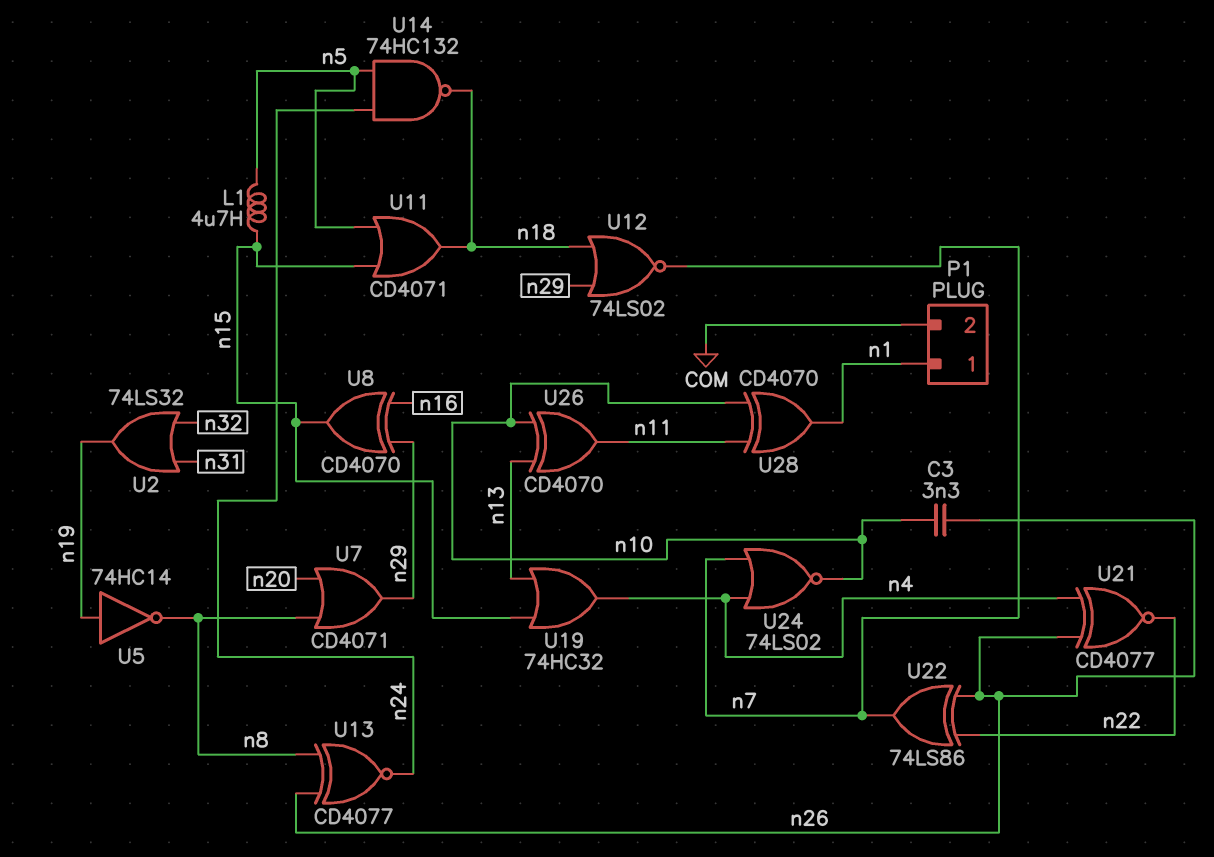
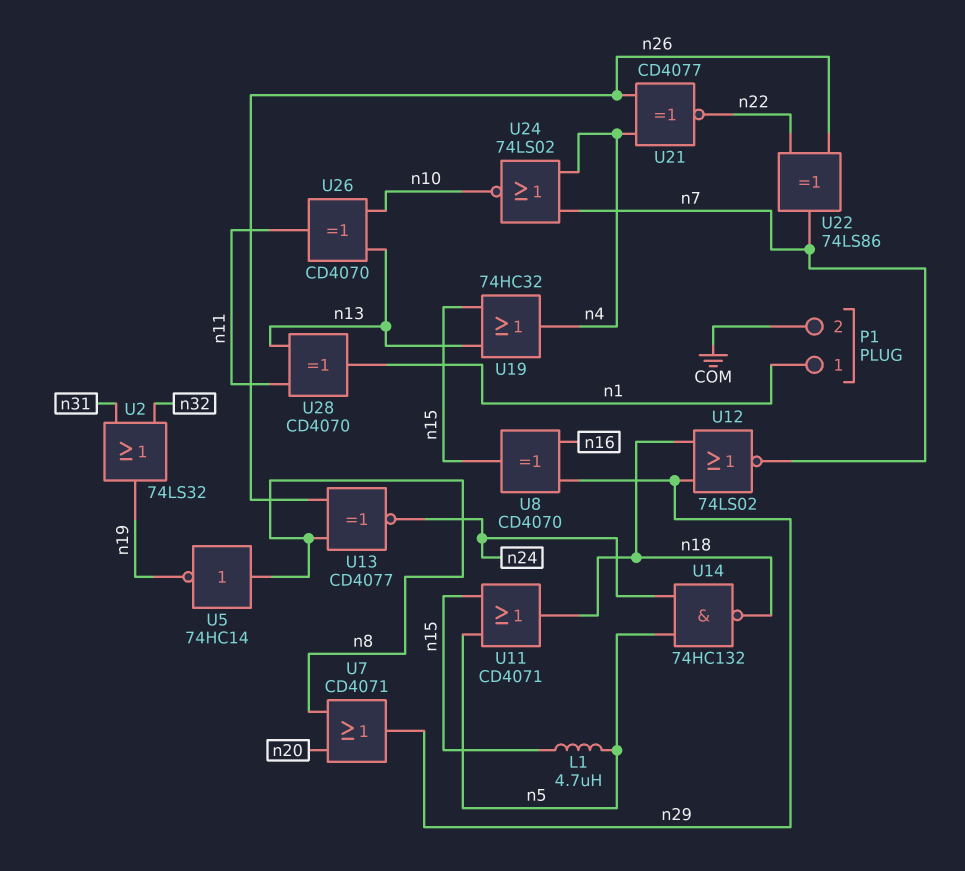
C3: 3.3nF (n10, n26) -> none
U5: NOT 74HC14 (in n19, out n8) -> NOT 74HC14 (in n8, out n19)
U28: XOR CD4070 (in n10, in n11, out n1) -> XOR CD4070 (in n11, in n13, out n1)

